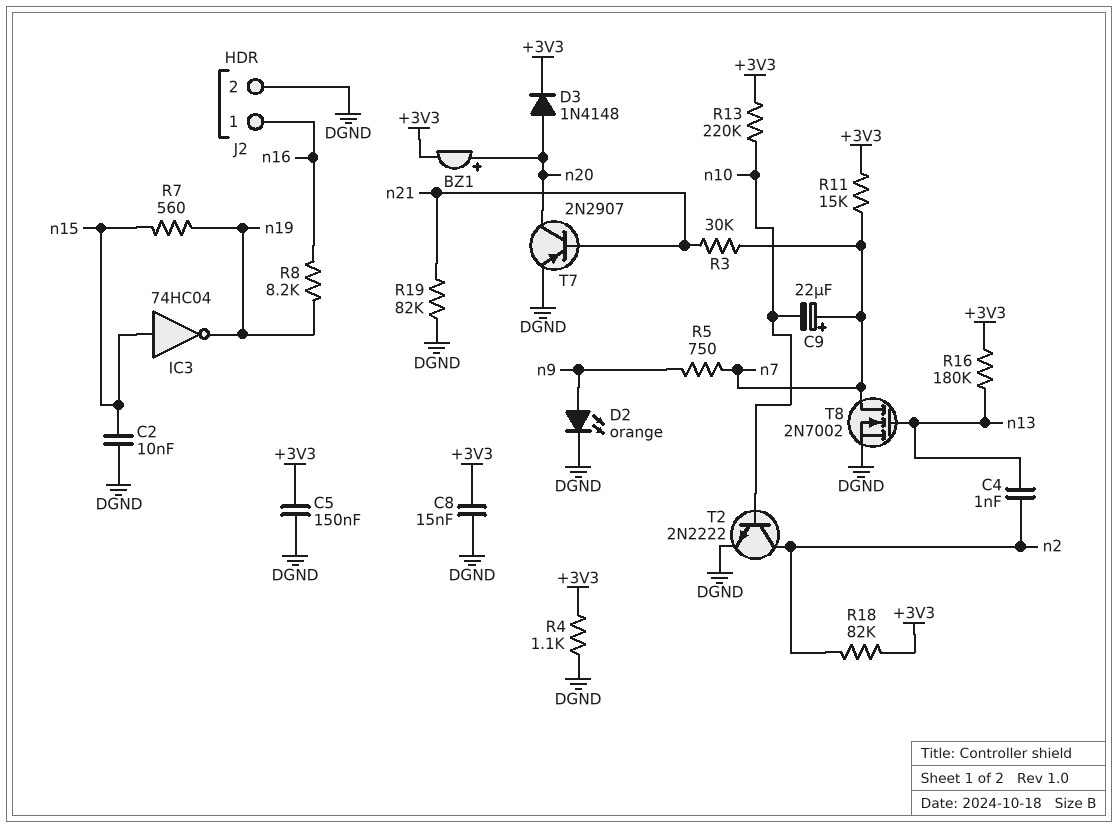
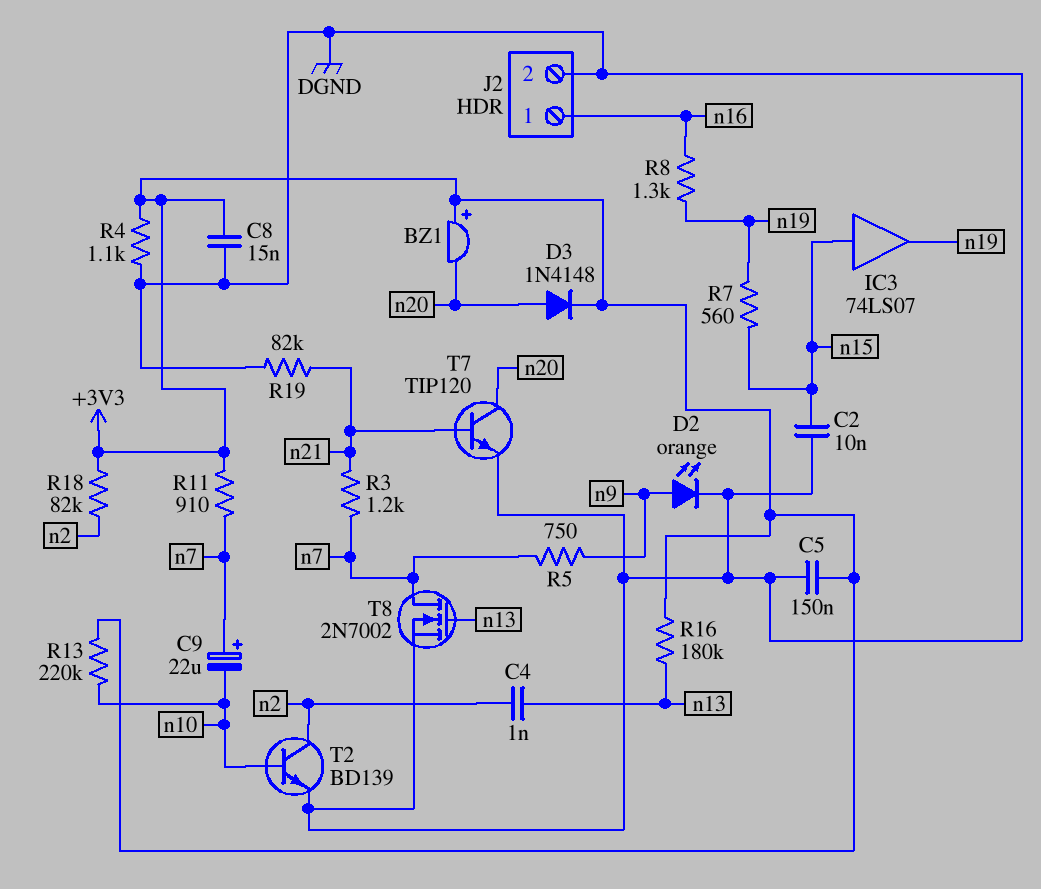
BZ1: buzzer (plus n20, minus +3V3) -> buzzer (plus +3V3, minus n20)
IC3: NOT 74HC04 (in n15, out n19) -> buffer 74LS07 (in n15, out n19)
R3: 30k (n7, n21) -> 1.2k (n7, n21)
R8: 8.2k (n16, n19) -> 1.3k (n16, n19)
R11: 15k (+3V3, n7) -> 910 (+3V3, n7)
T2: NPN 2N2222 (B n10, C n2, E DGND) -> NPN BD139 (B n10, C n2, E DGND)
T7: PNP 2N2907 (B n21, C n20, E DGND) -> NPN TIP120 (B n21, C n20, E DGND)

